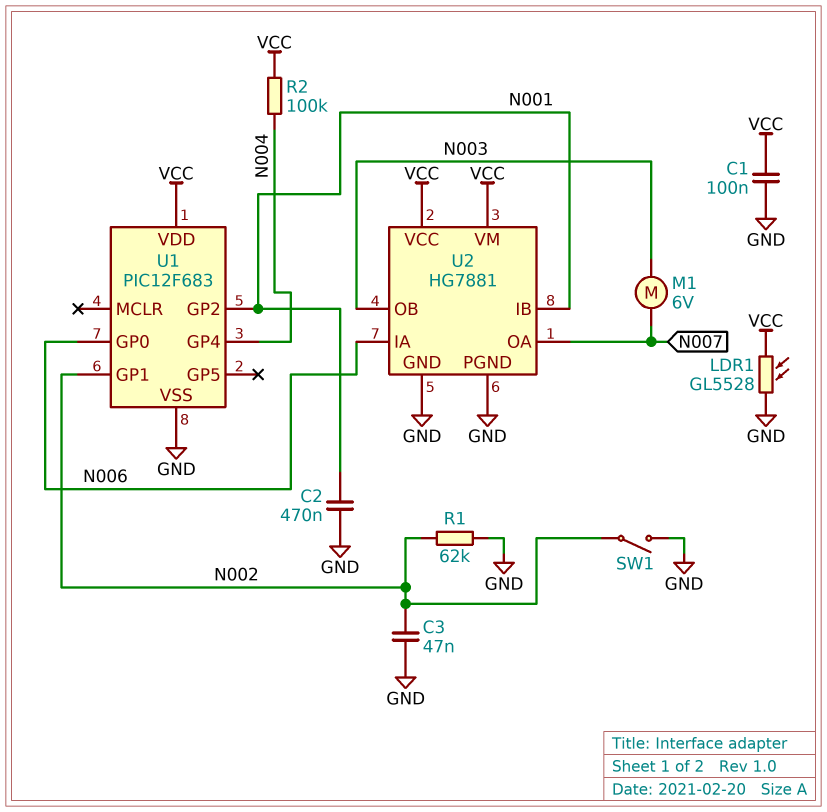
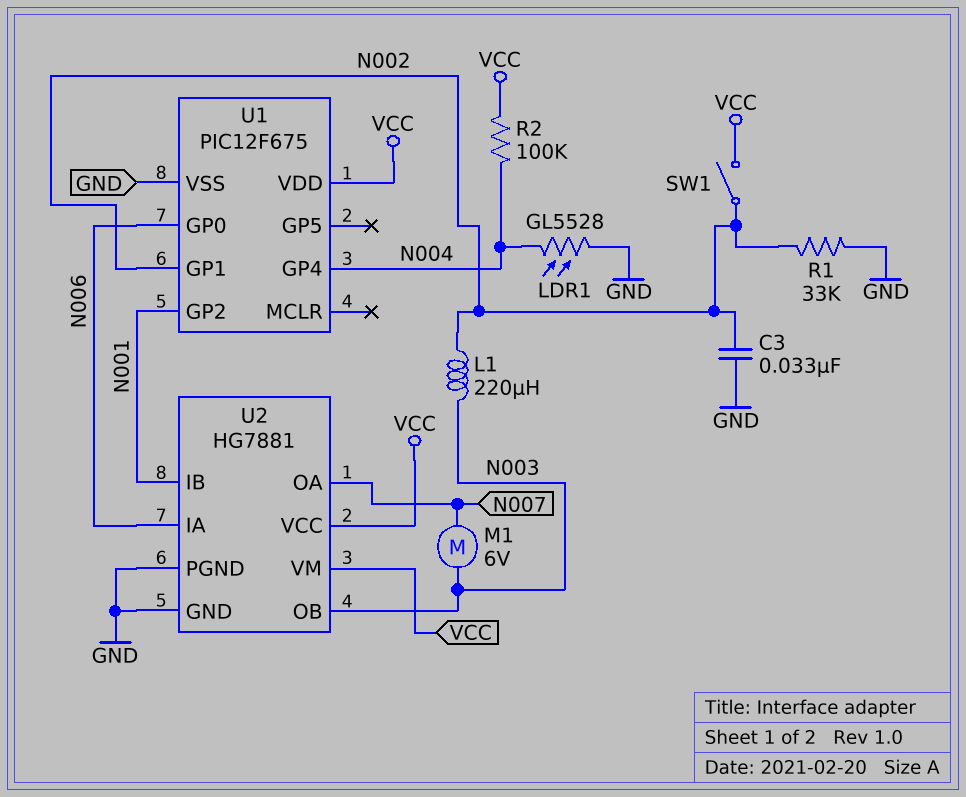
C1: 100nF (GND, VCC) -> none
C2: 470nF (GND, N001) -> none
C3: 47nF (GND, N002) -> 33nF (GND, N002)
L1: none -> 220uH (N002, N003)
LDR1: GL5528 (GND, VCC) -> GL5528 (GND, N004)
R1: 62k (GND, N002) -> 33k (GND, N002)
SW1: switch (GND, N002) -> switch (N002, VCC)
U1: PIC12F683 -> PIC12F675

